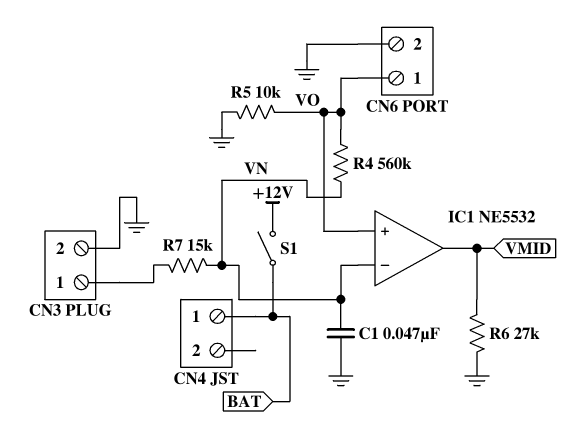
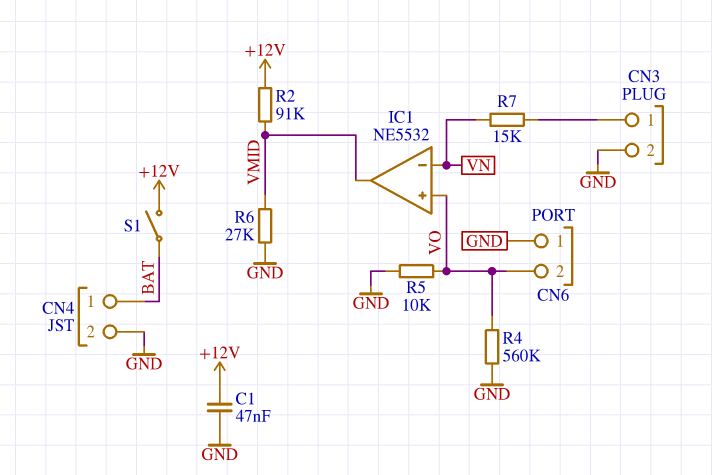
C1: 47nF (GND, VN) -> 47nF (+12V, GND)
CN4 pin 2: none -> GND
CN6 pin 1: VO -> GND
CN6 pin 2: GND -> VO
R2: none -> 91k (+12V, VMID)
R4: 560k (VN, VO) -> 560k (GND, VO)

